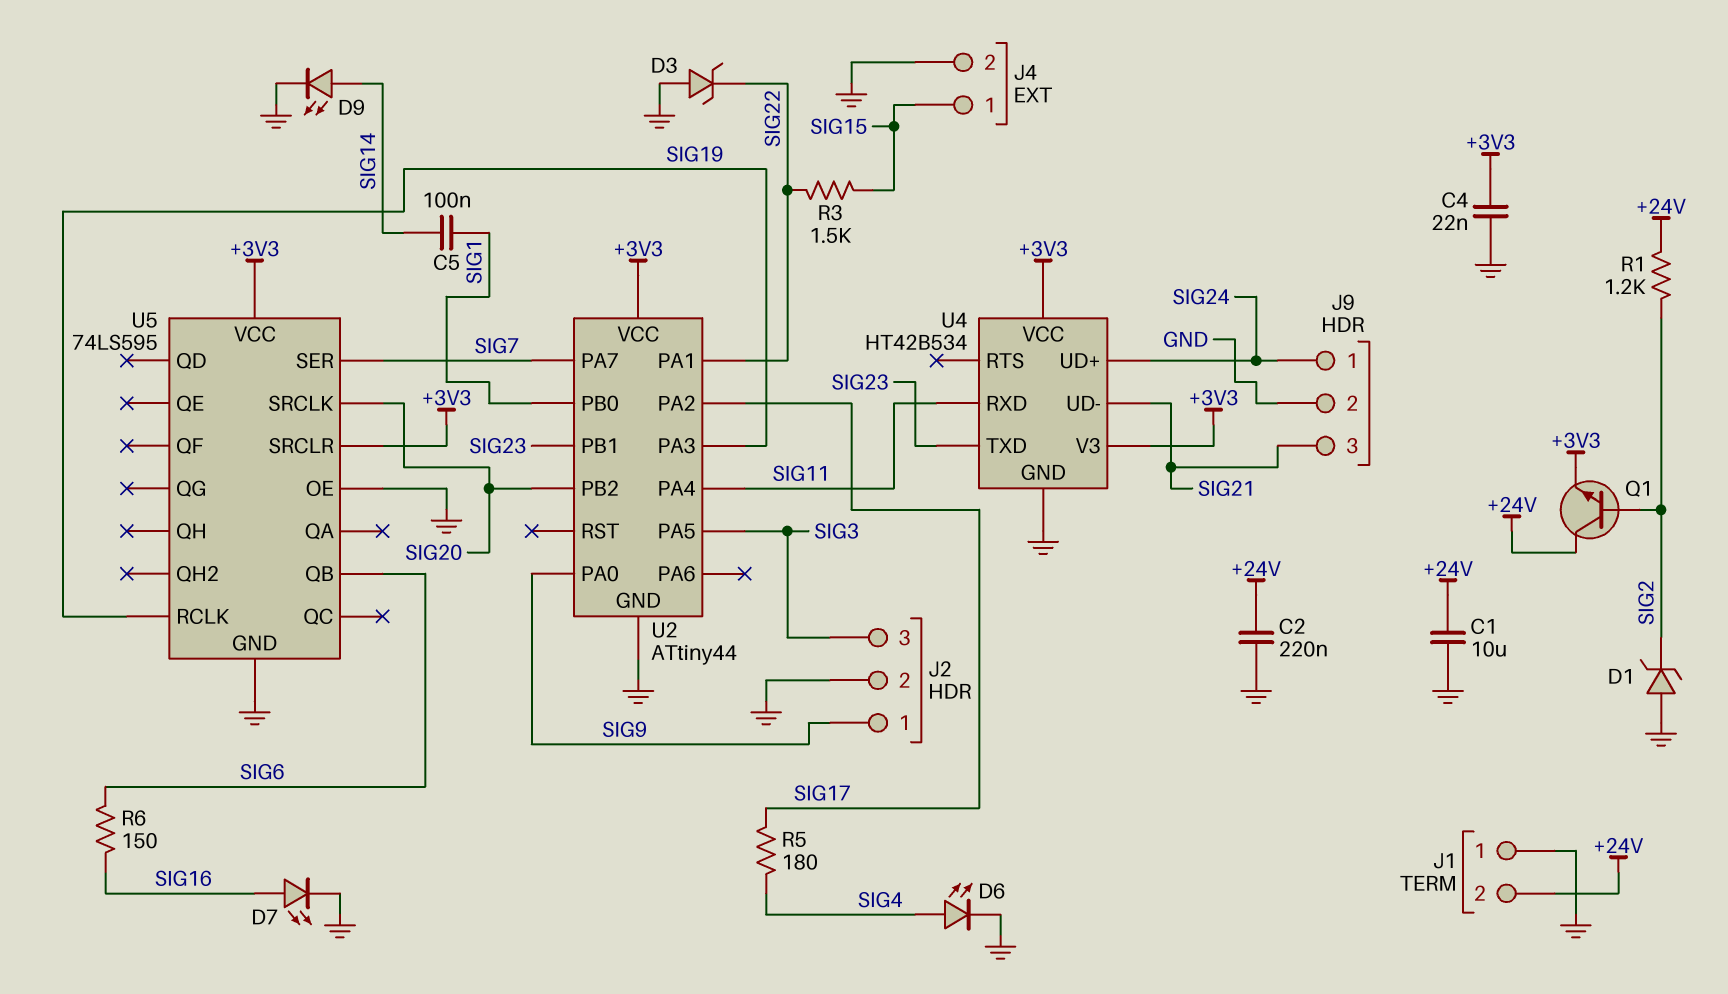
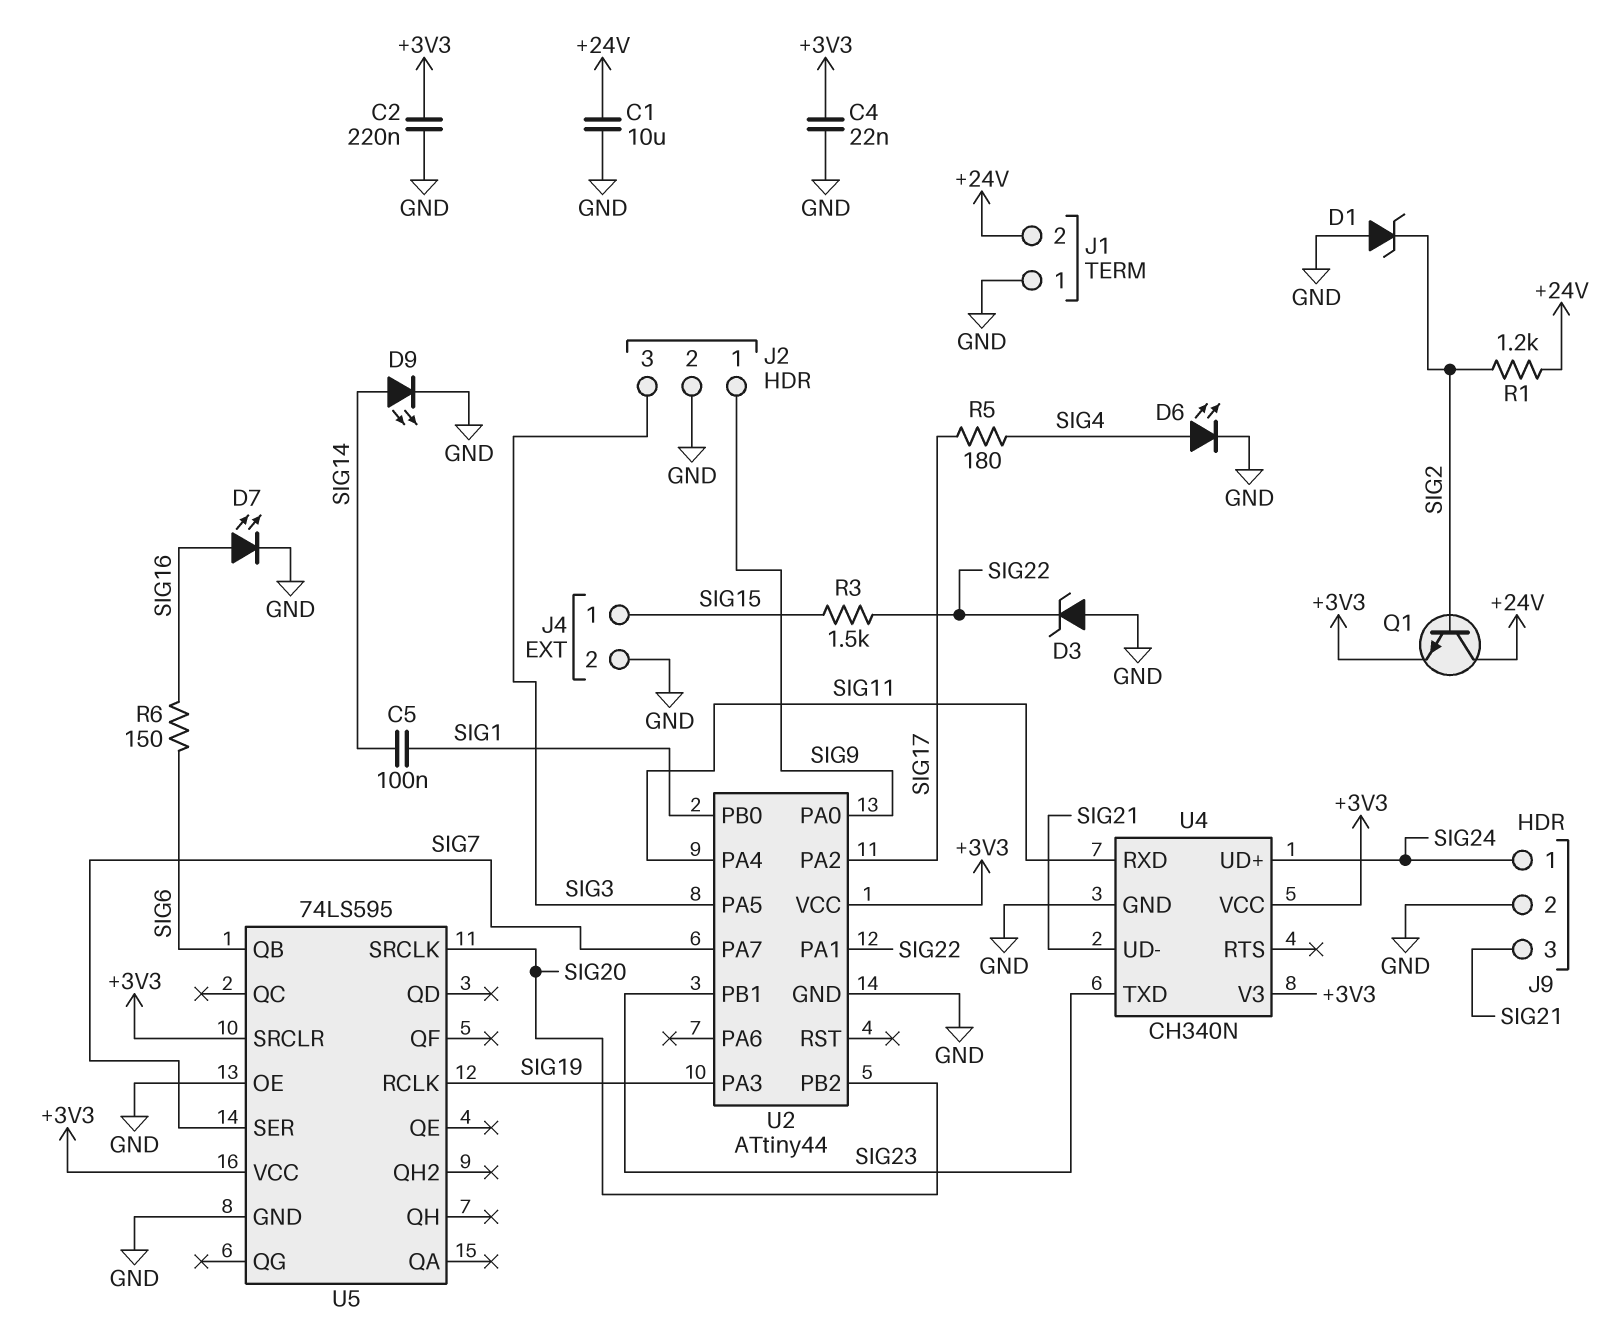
C2: 220nF (+24V, GND) -> 220nF (+3V3, GND)
U4: HT42B534 -> CH340N

